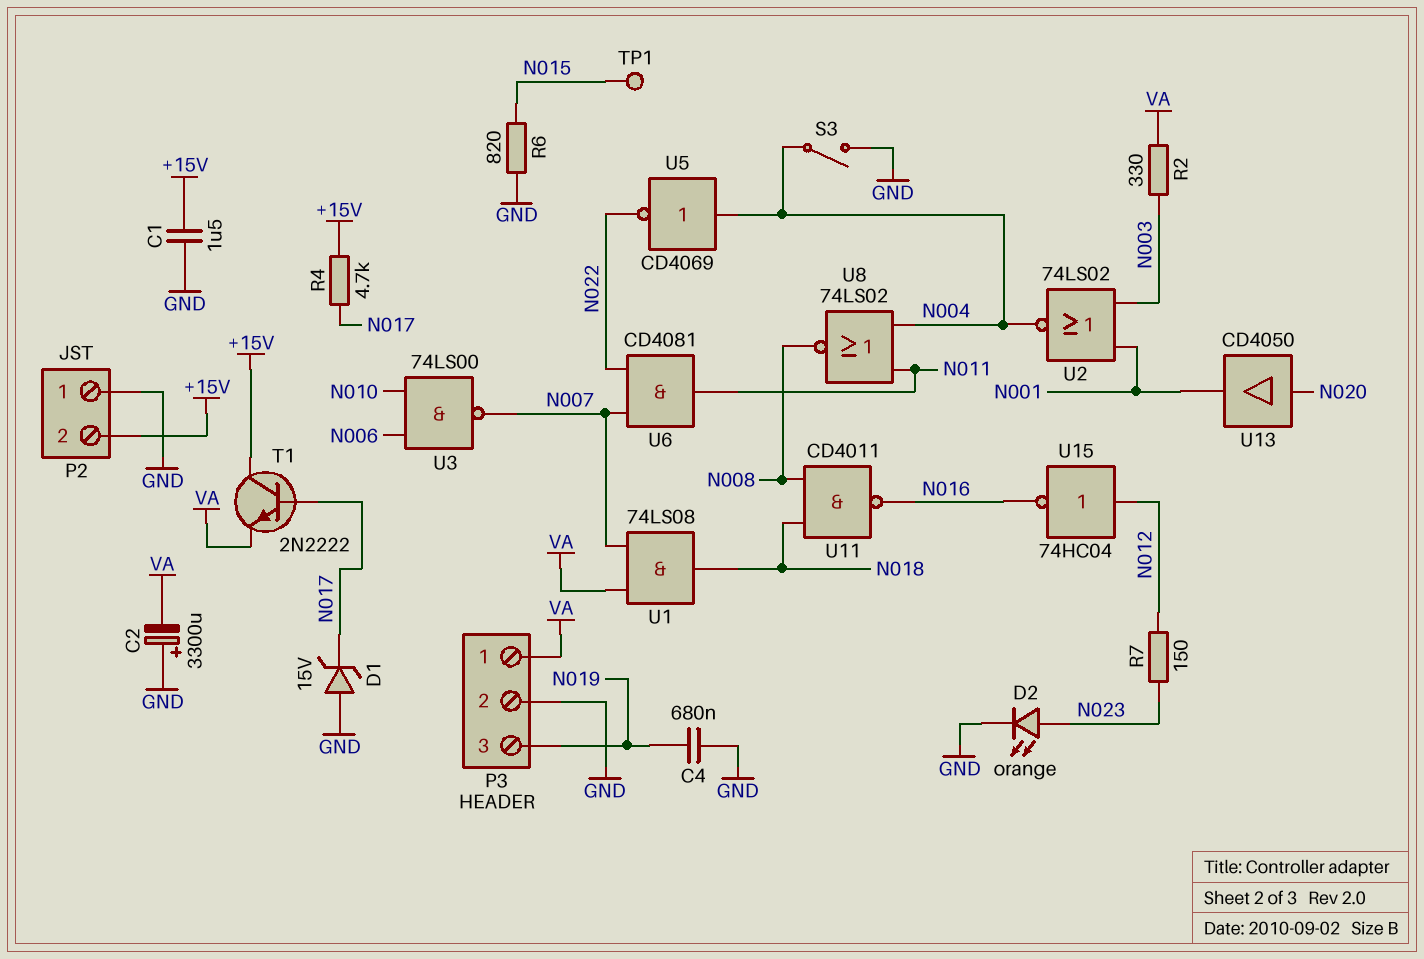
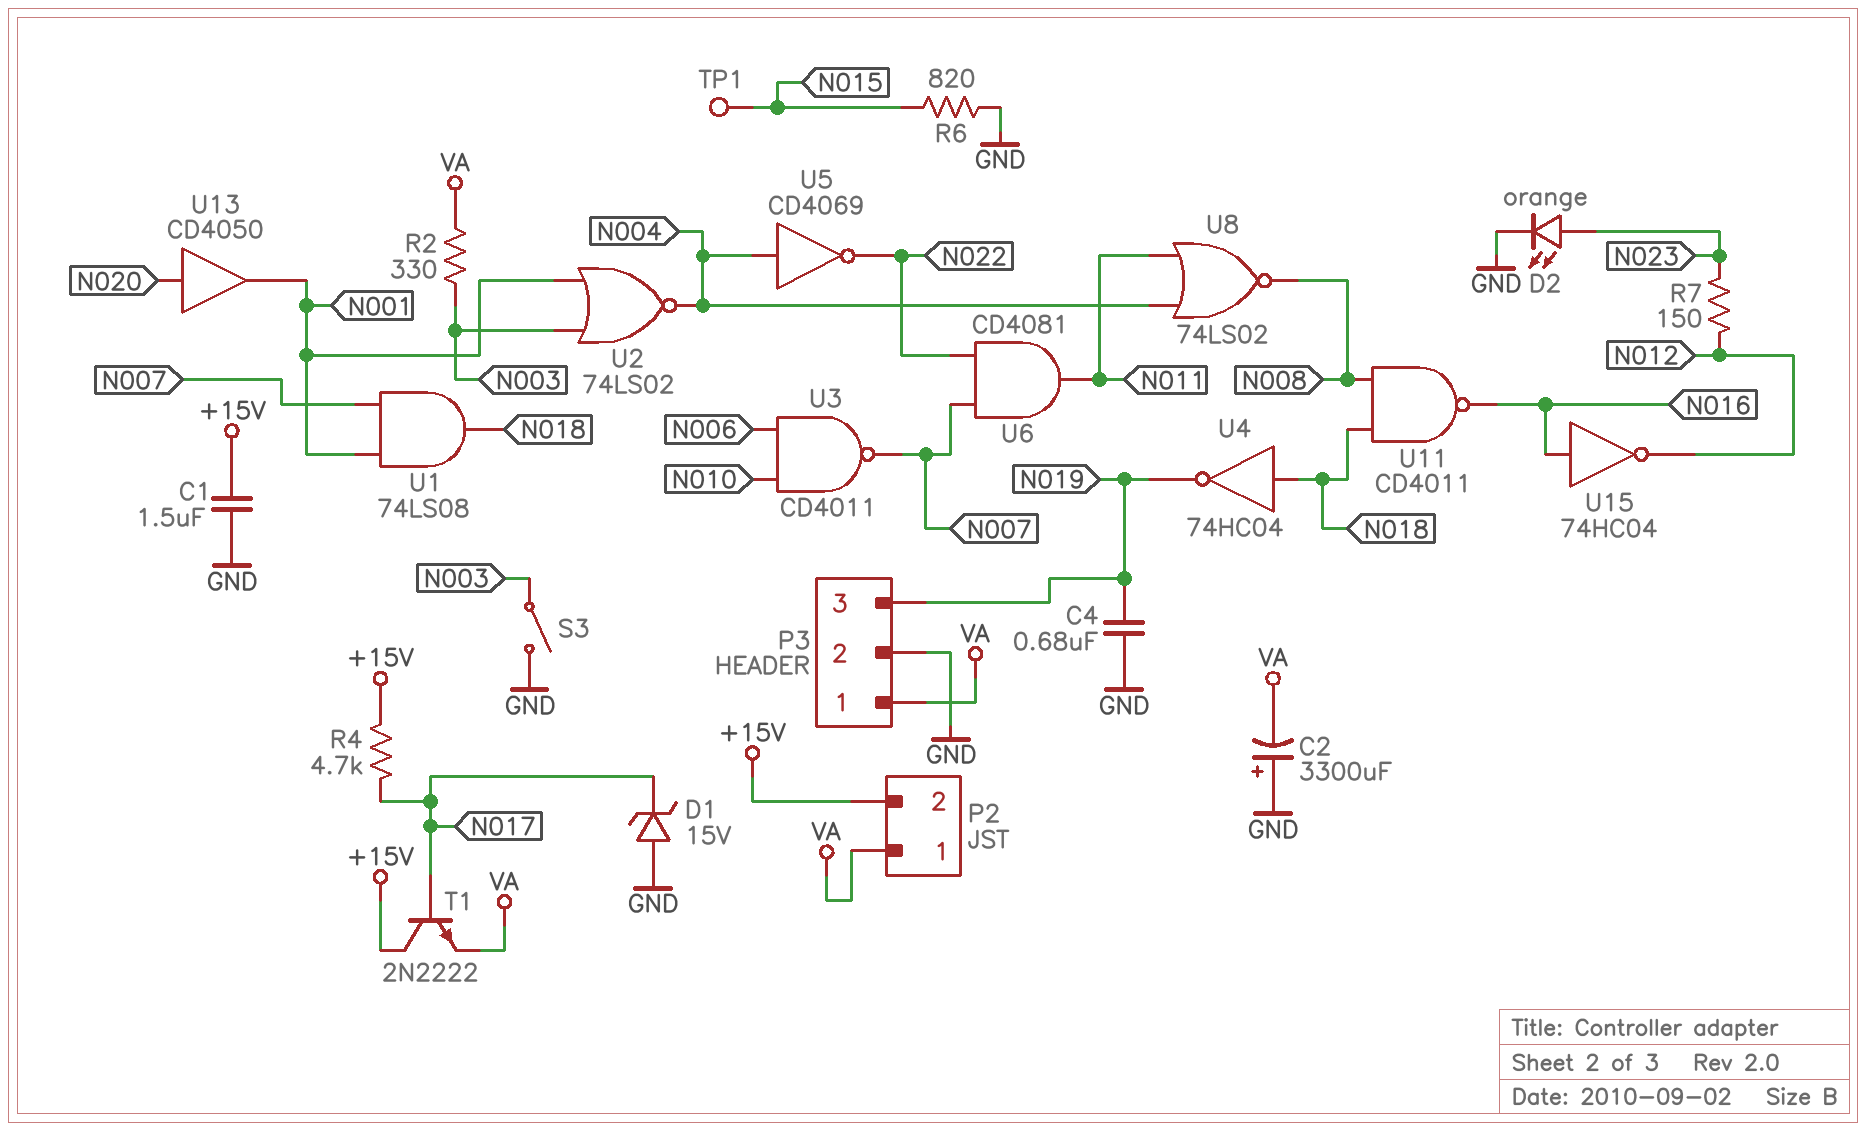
P2 pin 1: GND -> VA
S3: switch (GND, N004) -> switch (GND, N003)
U1: AND 74LS08 (in N007, in VA, out N018) -> AND 74LS08 (in N001, in N007, out N018)
U3: NAND 74LS00 (in N006, in N010, out N007) -> NAND CD4011 (in N006, in N010, out N007)
U4: none -> NOT 74HC04 (in N018, out N019)
U15: NOT 74HC04 (in N012, out N016) -> NOT 74HC04 (in N016, out N012)

